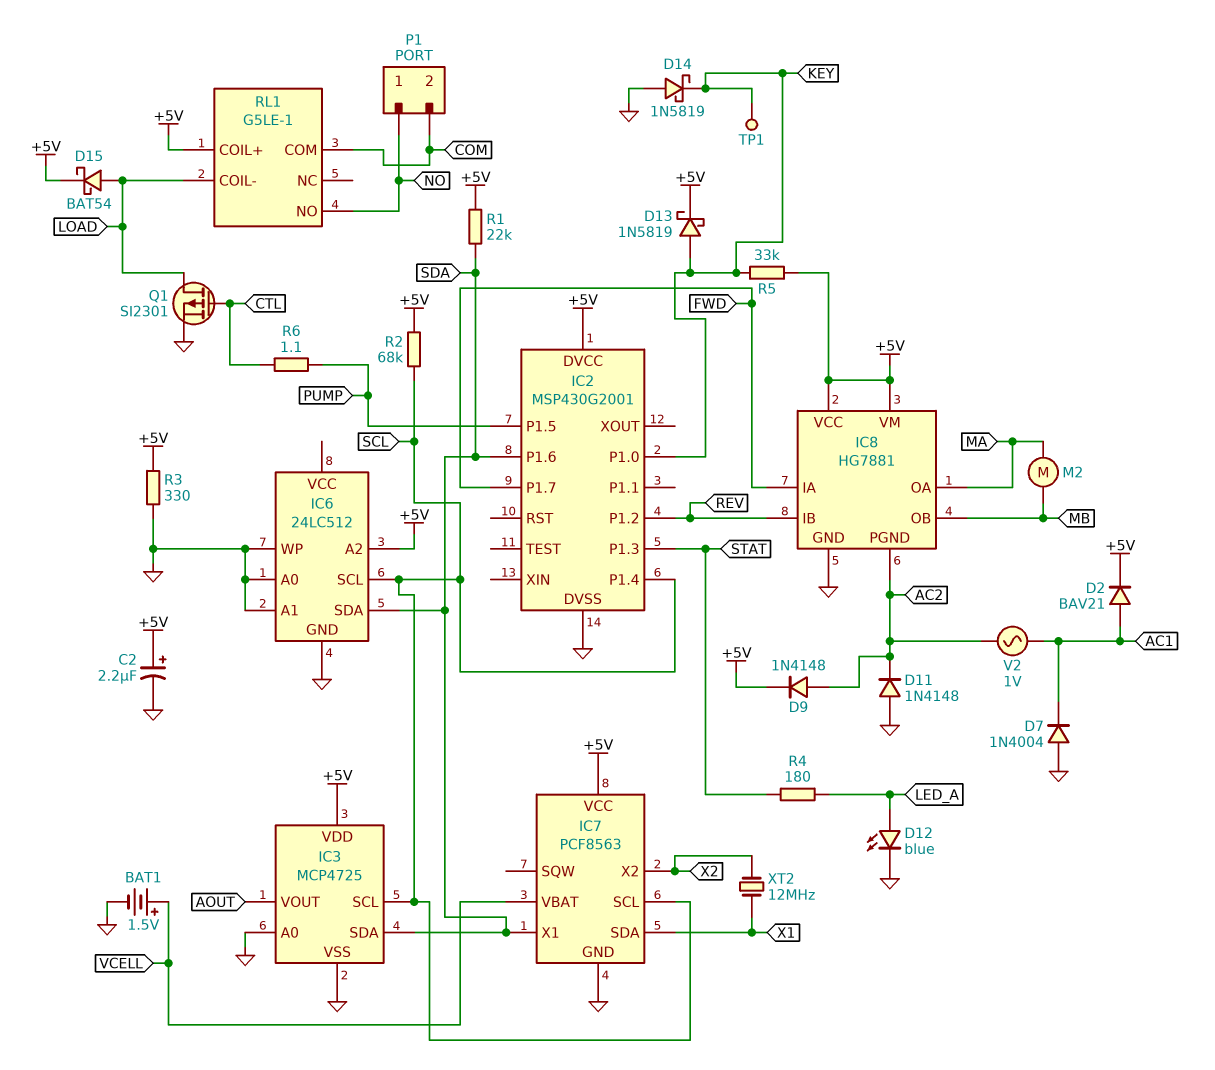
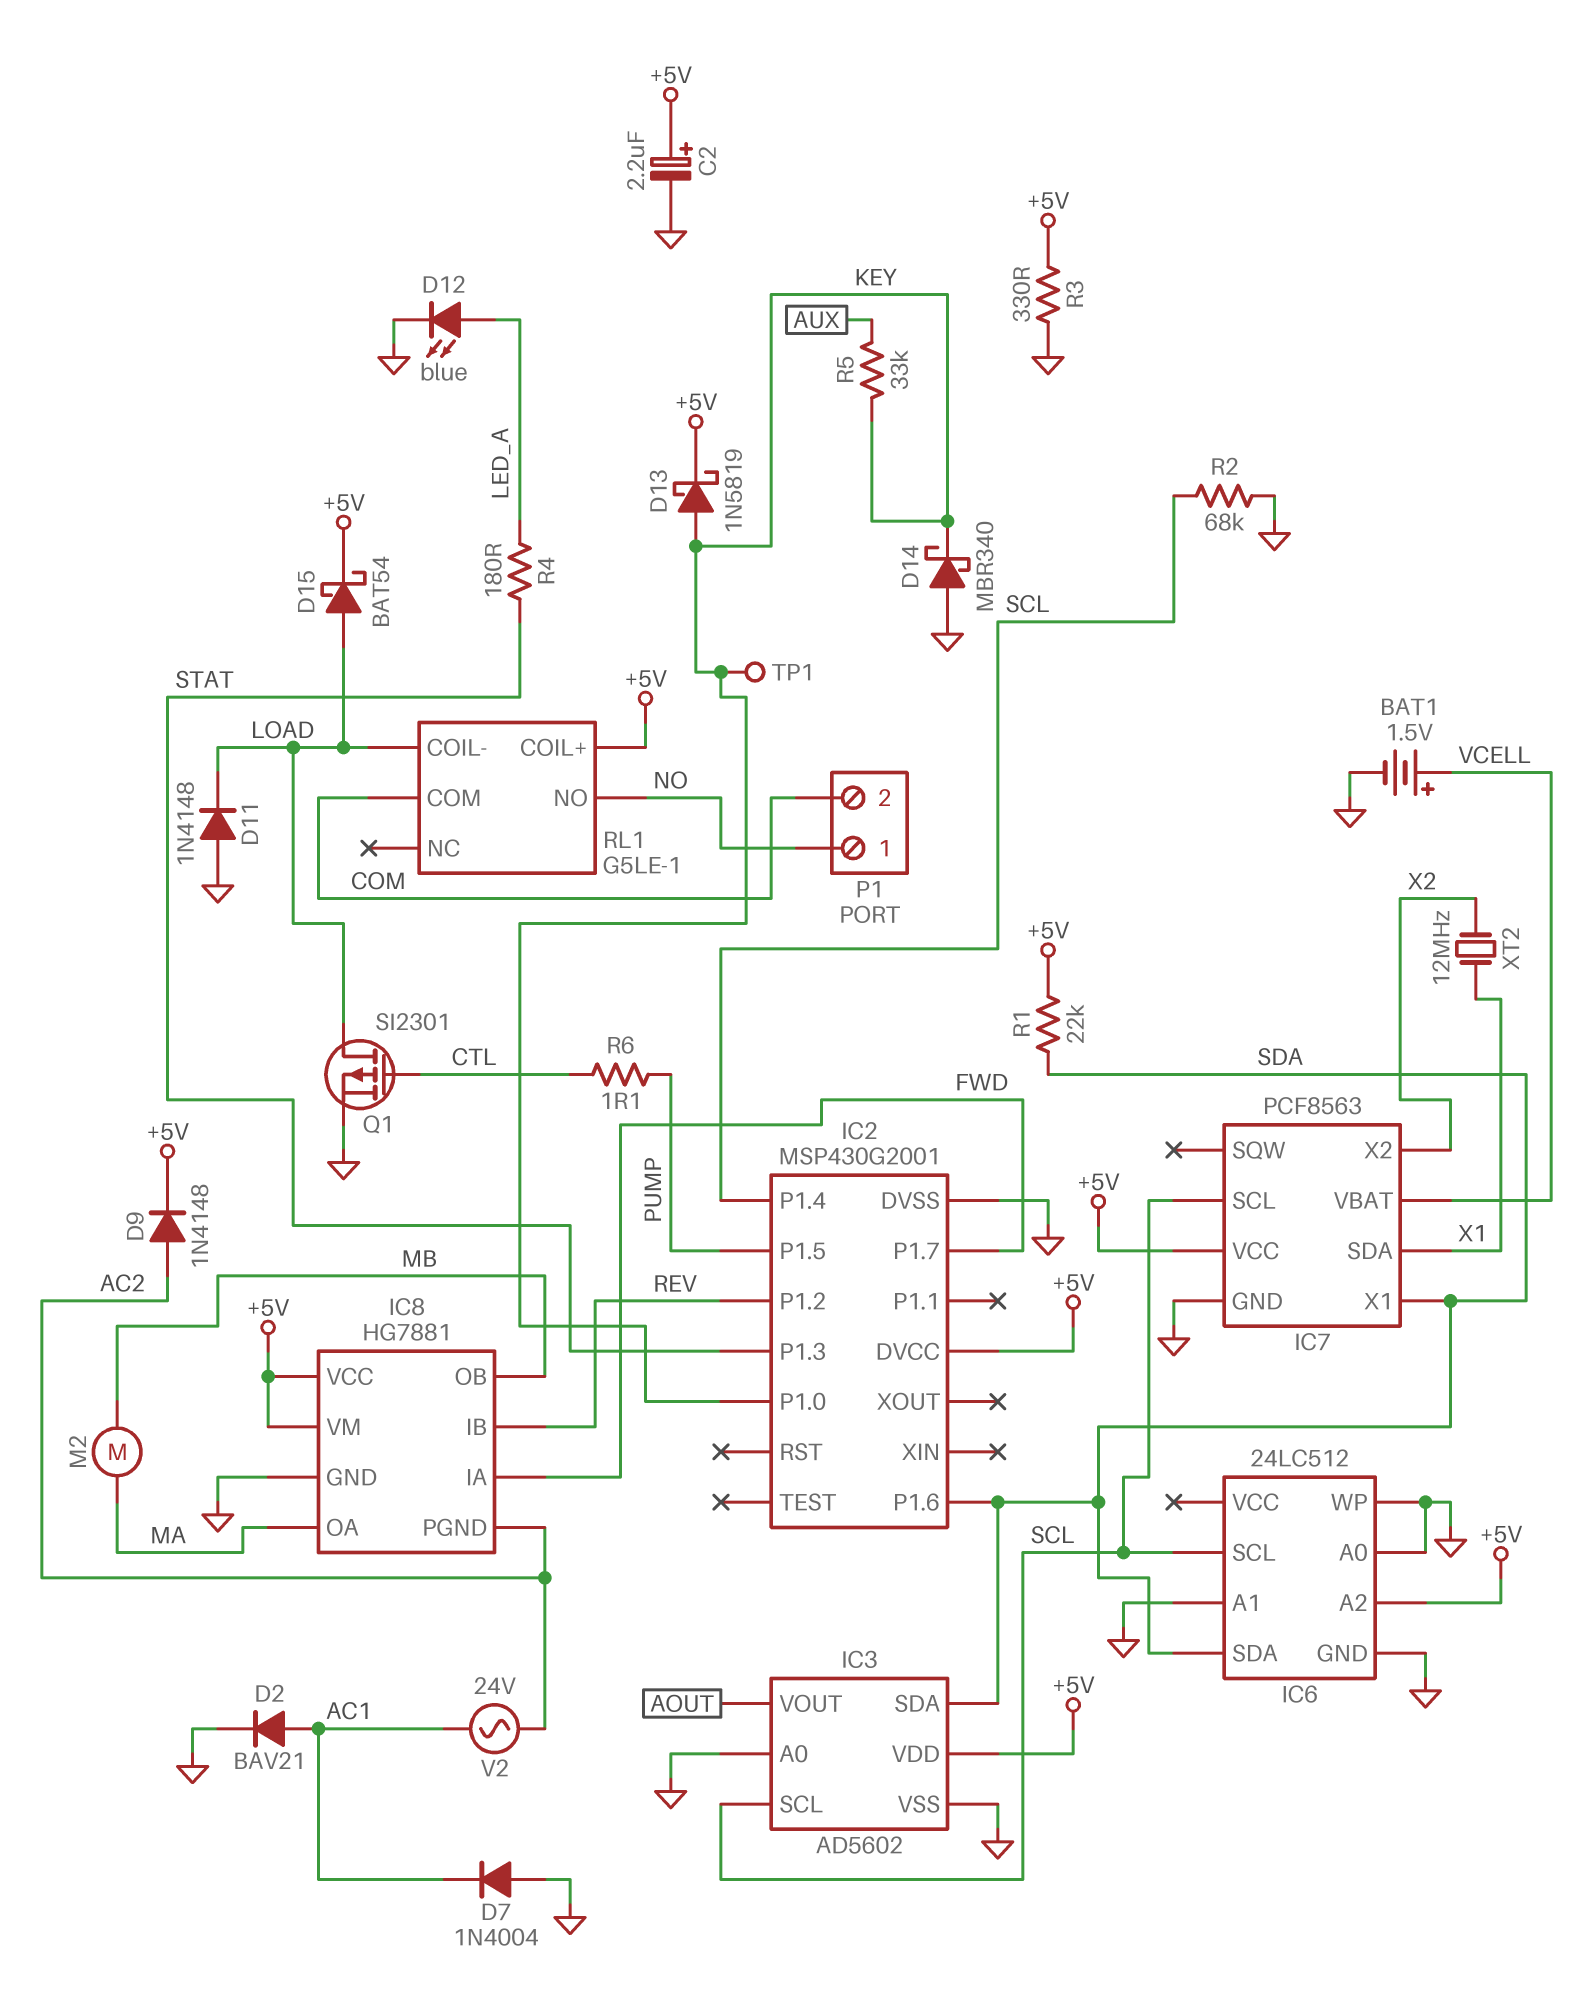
D2: diode BAV21 (A AC1, K +5V) -> diode BAV21 (A AC1, K GND)
D11: diode 1N4148 (A GND, K AC2) -> diode 1N4148 (A GND, K LOAD)
D14: schottky 1N5819 (A GND, K KEY) -> schottky MBR340 (A GND, K KEY)
IC3: MCP4725 -> AD5602
R2: 68k (+5V, SCL) -> 68k (GND, SCL)
R5: 33k (+5V, KEY) -> 33k (AUX, KEY)
V2: AC 1V (AC1, AC2) -> AC 24V (AC1, AC2)

